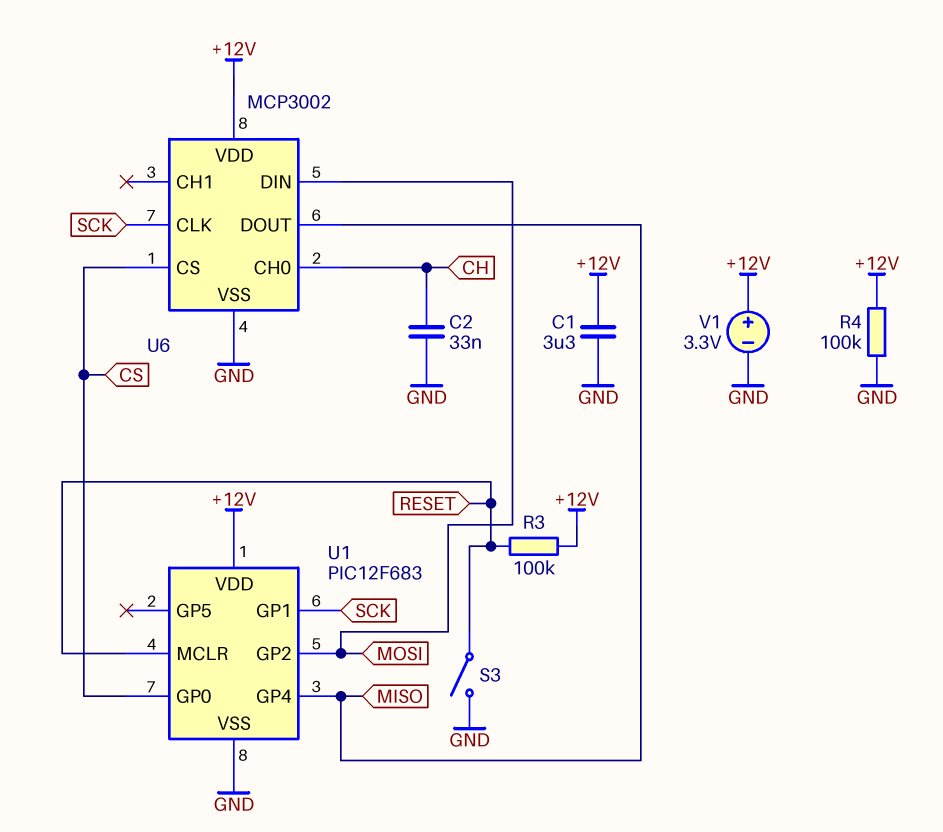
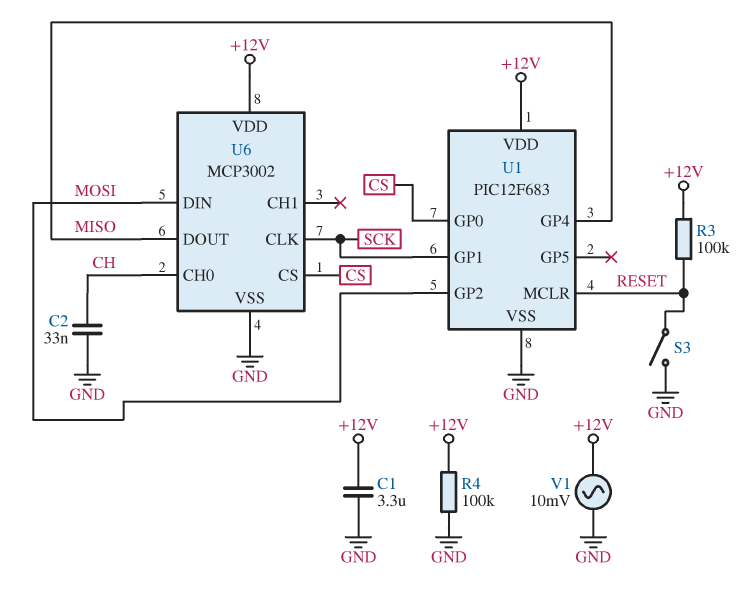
V1: 3.3V (plus +12V, minus GND) -> AC 10mV (+12V, GND)

